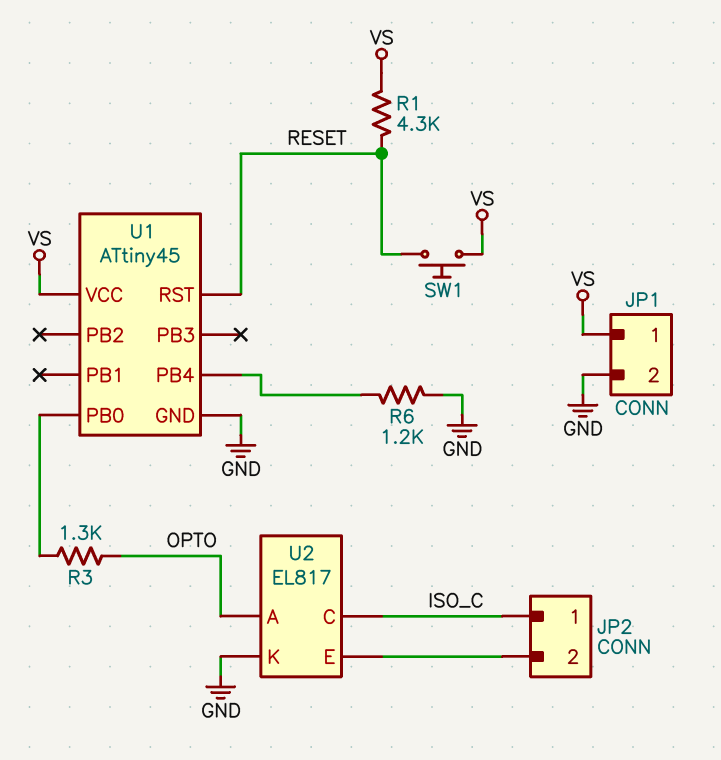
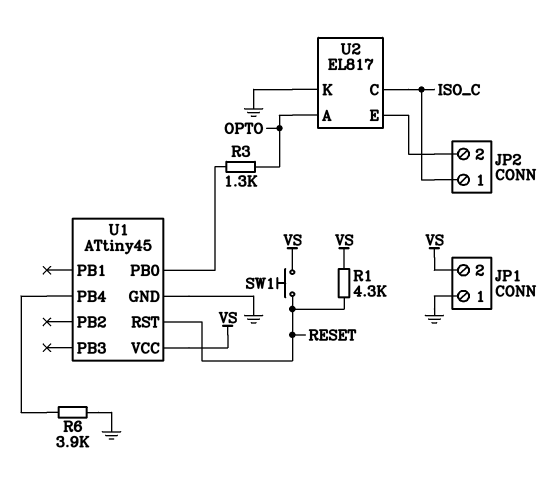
JP1 pin 1: VS -> GND
JP1 pin 2: GND -> VS
R6: 1.2k (GND, U1/PB4) -> 3.9k (GND, U1/PB4)

